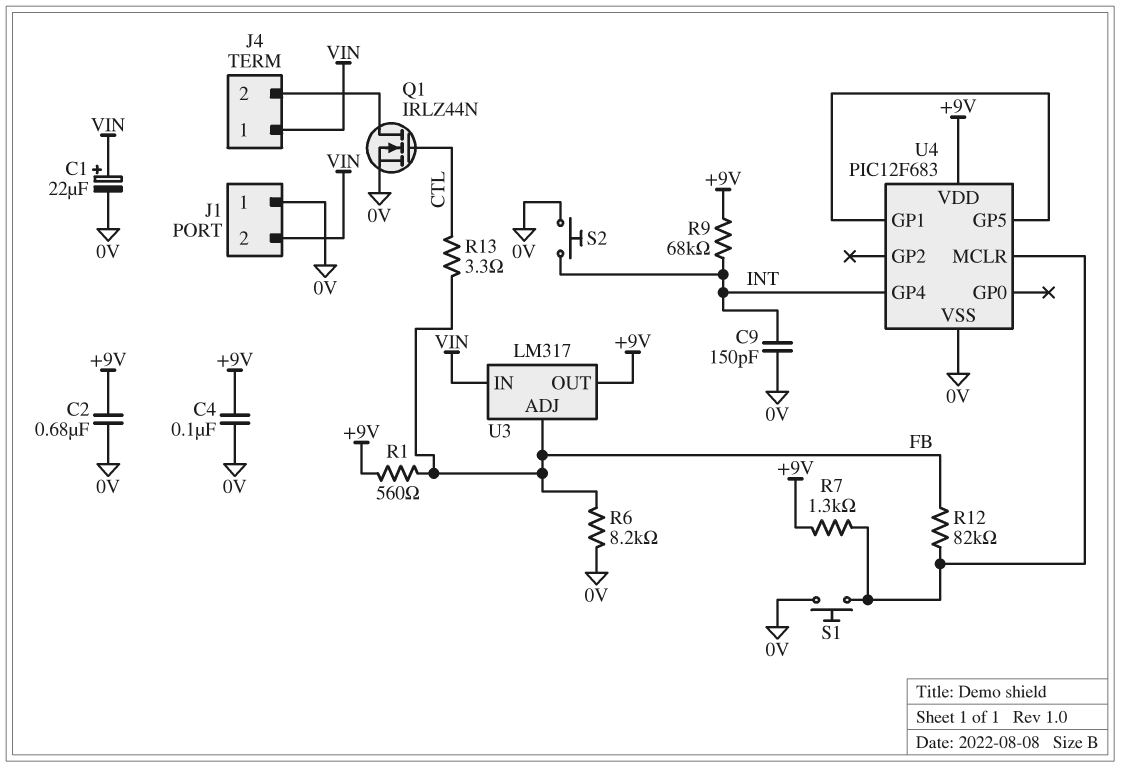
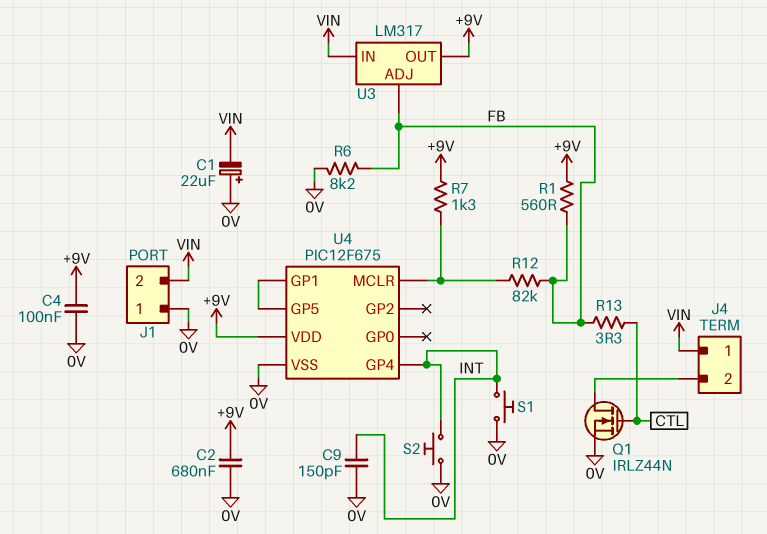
C1: 22uF (plus VIN, minus 0V) -> 22uF (plus 0V, minus VIN)
R9: 68k (+9V, INT) -> none
S1: button (0V, U4/MCLR) -> button (0V, INT)
U4: PIC12F683 -> PIC12F675

